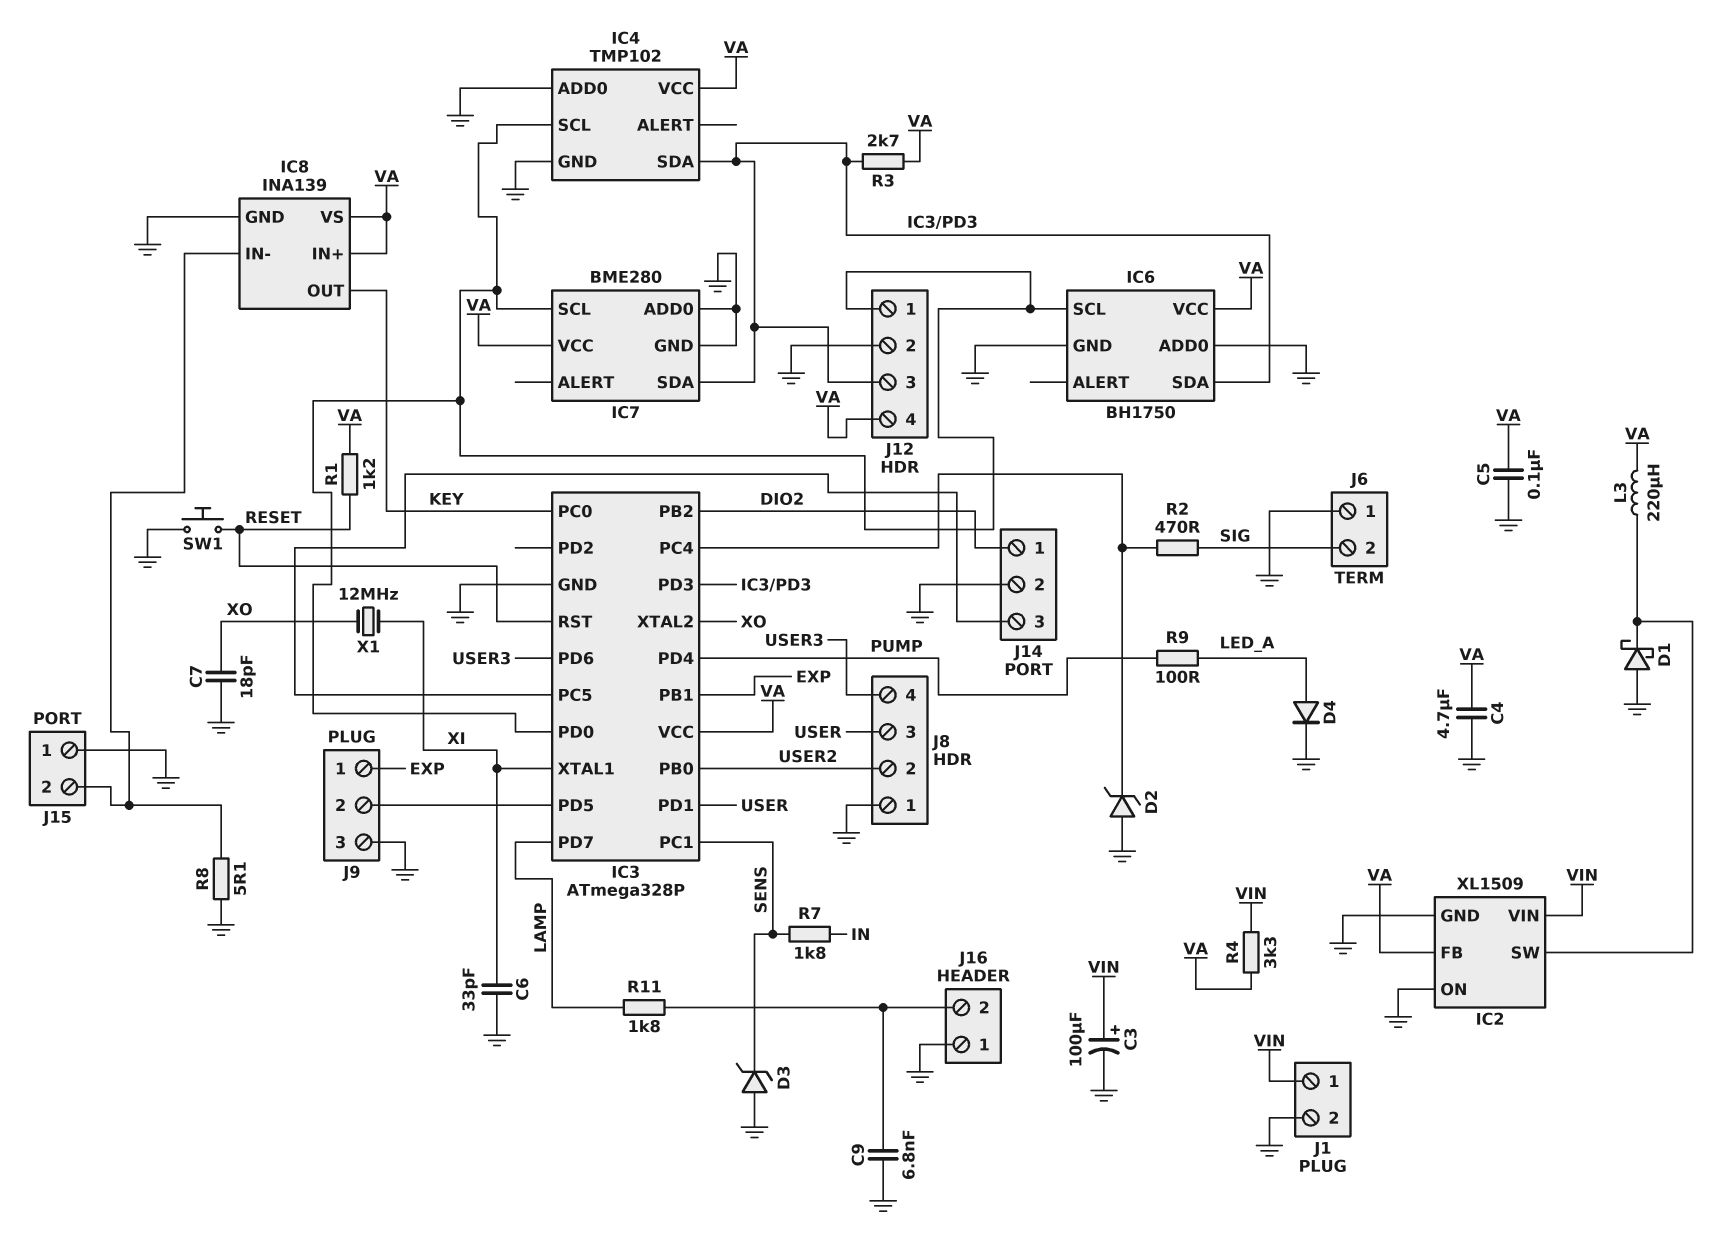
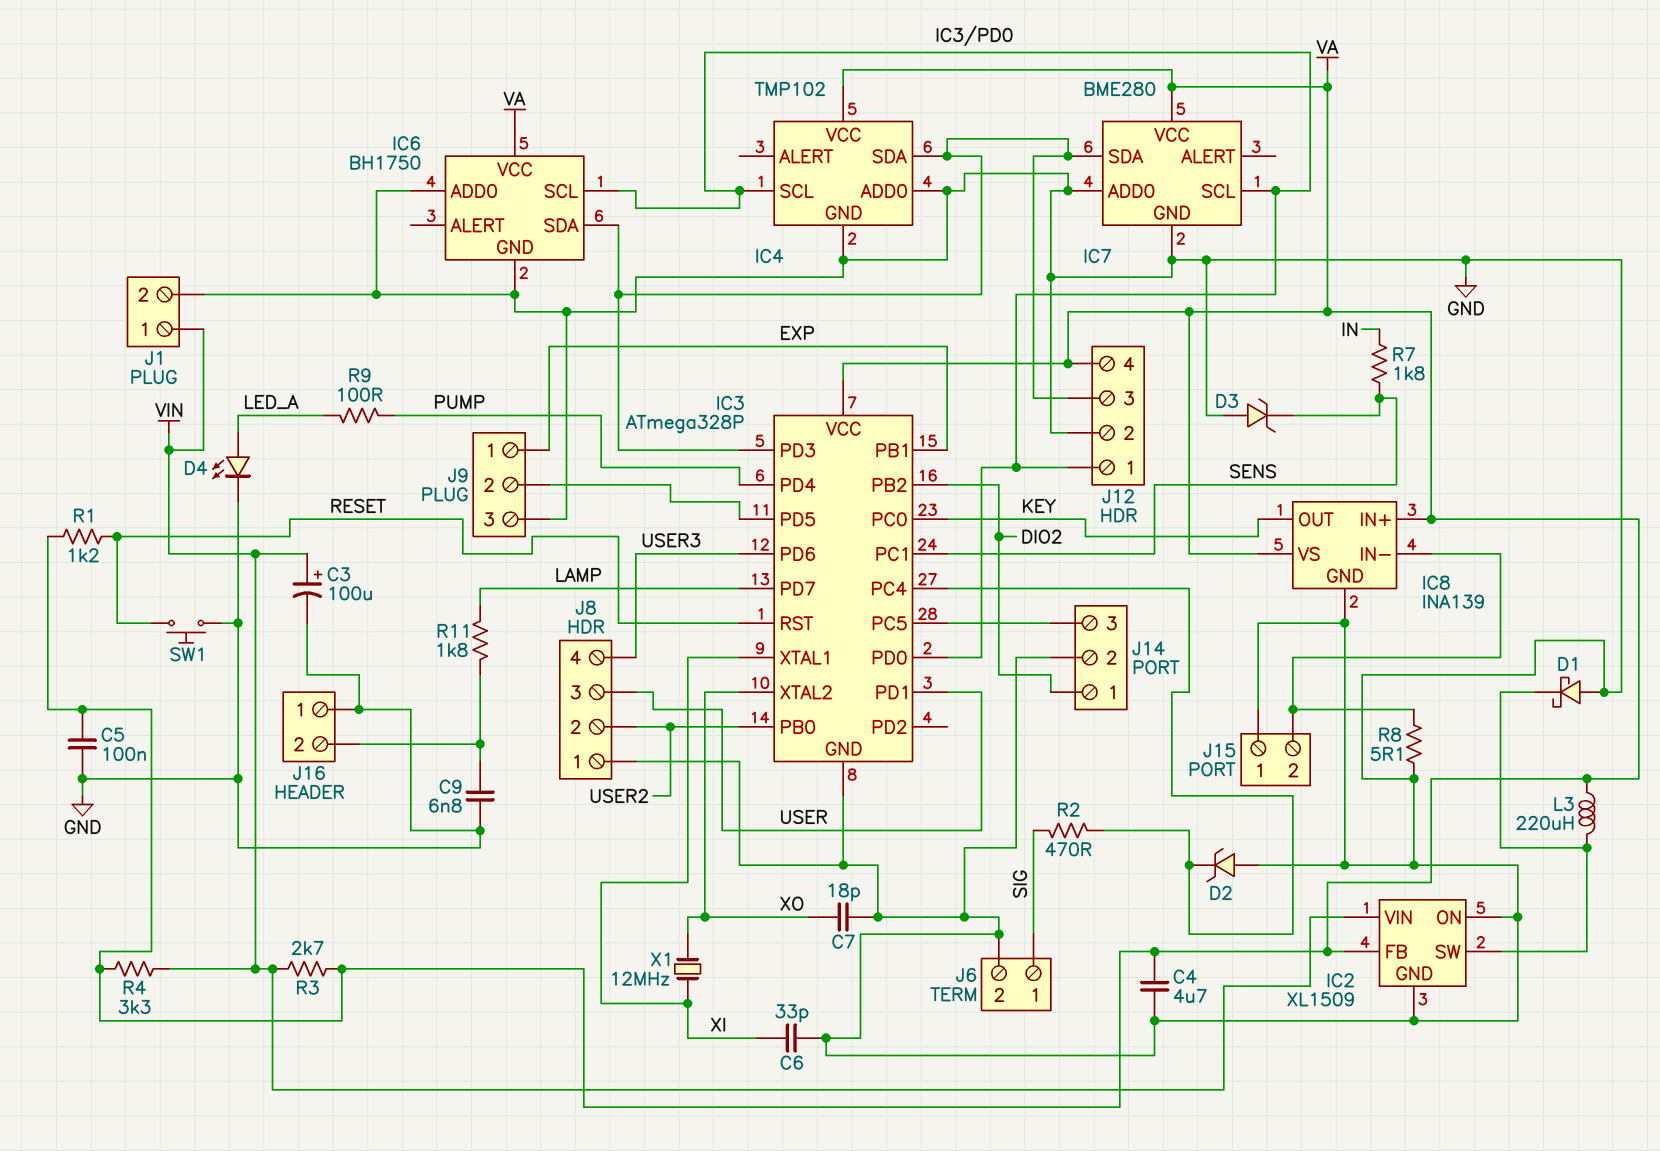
D4: diode (A LED_A, K GND) -> LED (A LED_A, K GND)
J6 pin 1: GND -> SIG
J6 pin 2: SIG -> GND
R3: 2.7k (IC3/PD3, VA) -> 2.7k (VA, VIN)

